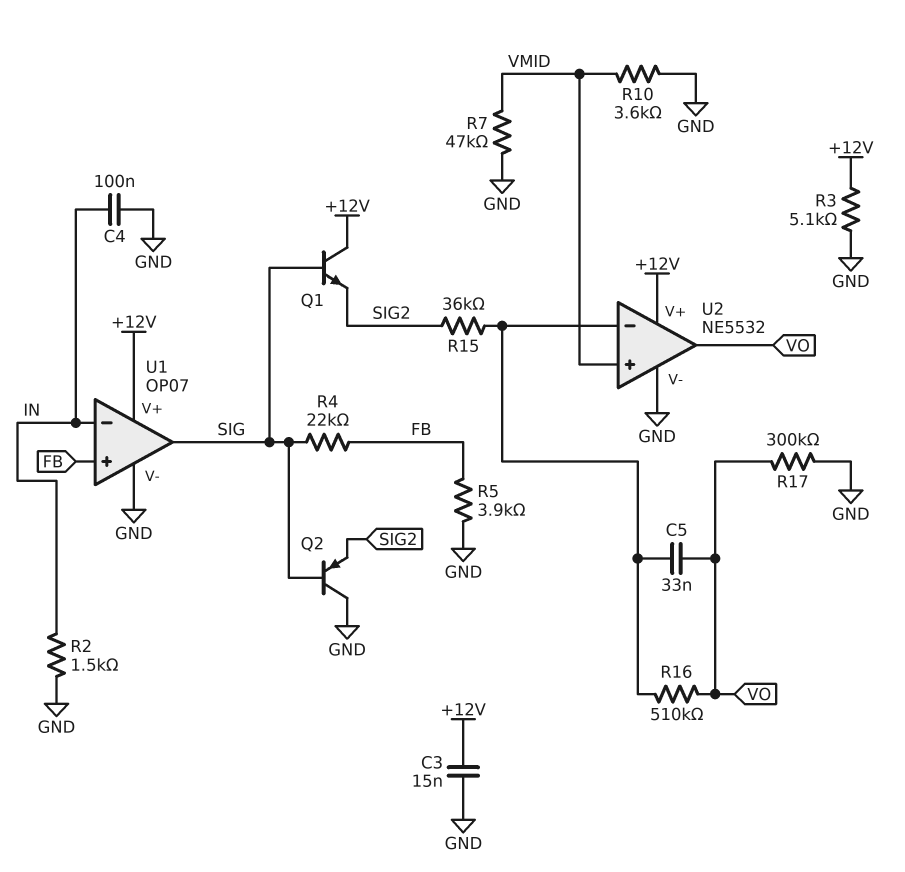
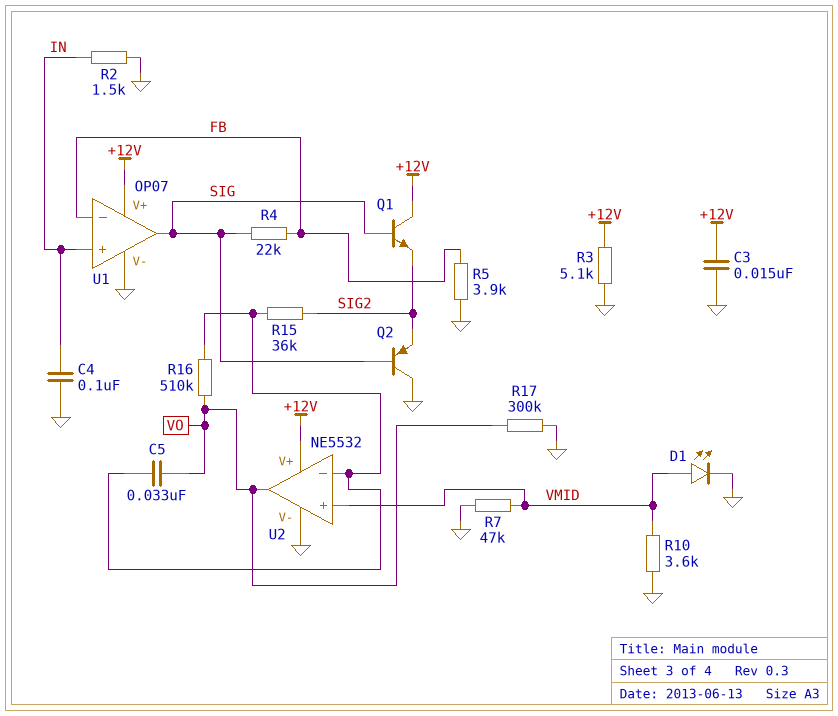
D1: none -> LED (A VMID, K GND)
U1 pin in+: FB -> IN
U1 pin in-: IN -> FB

